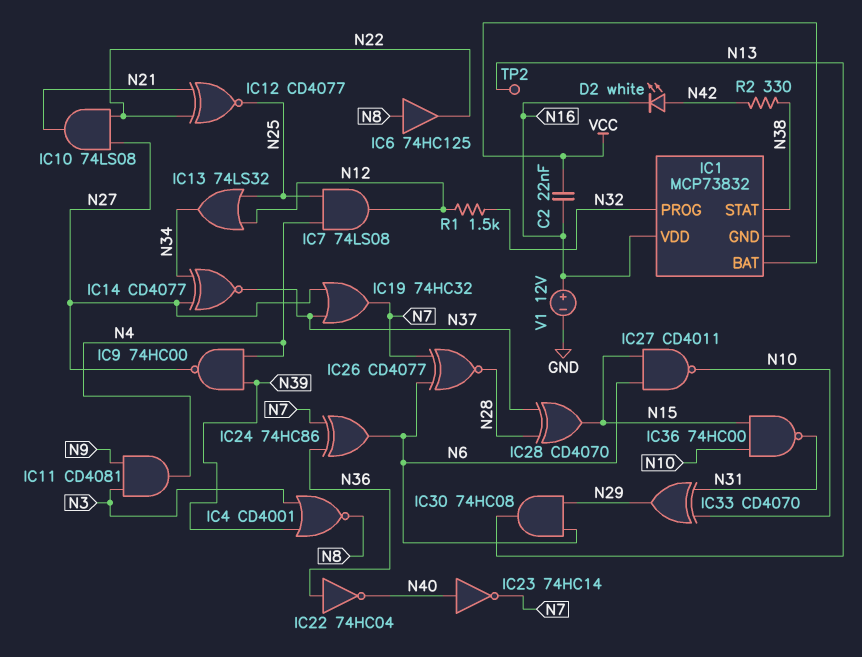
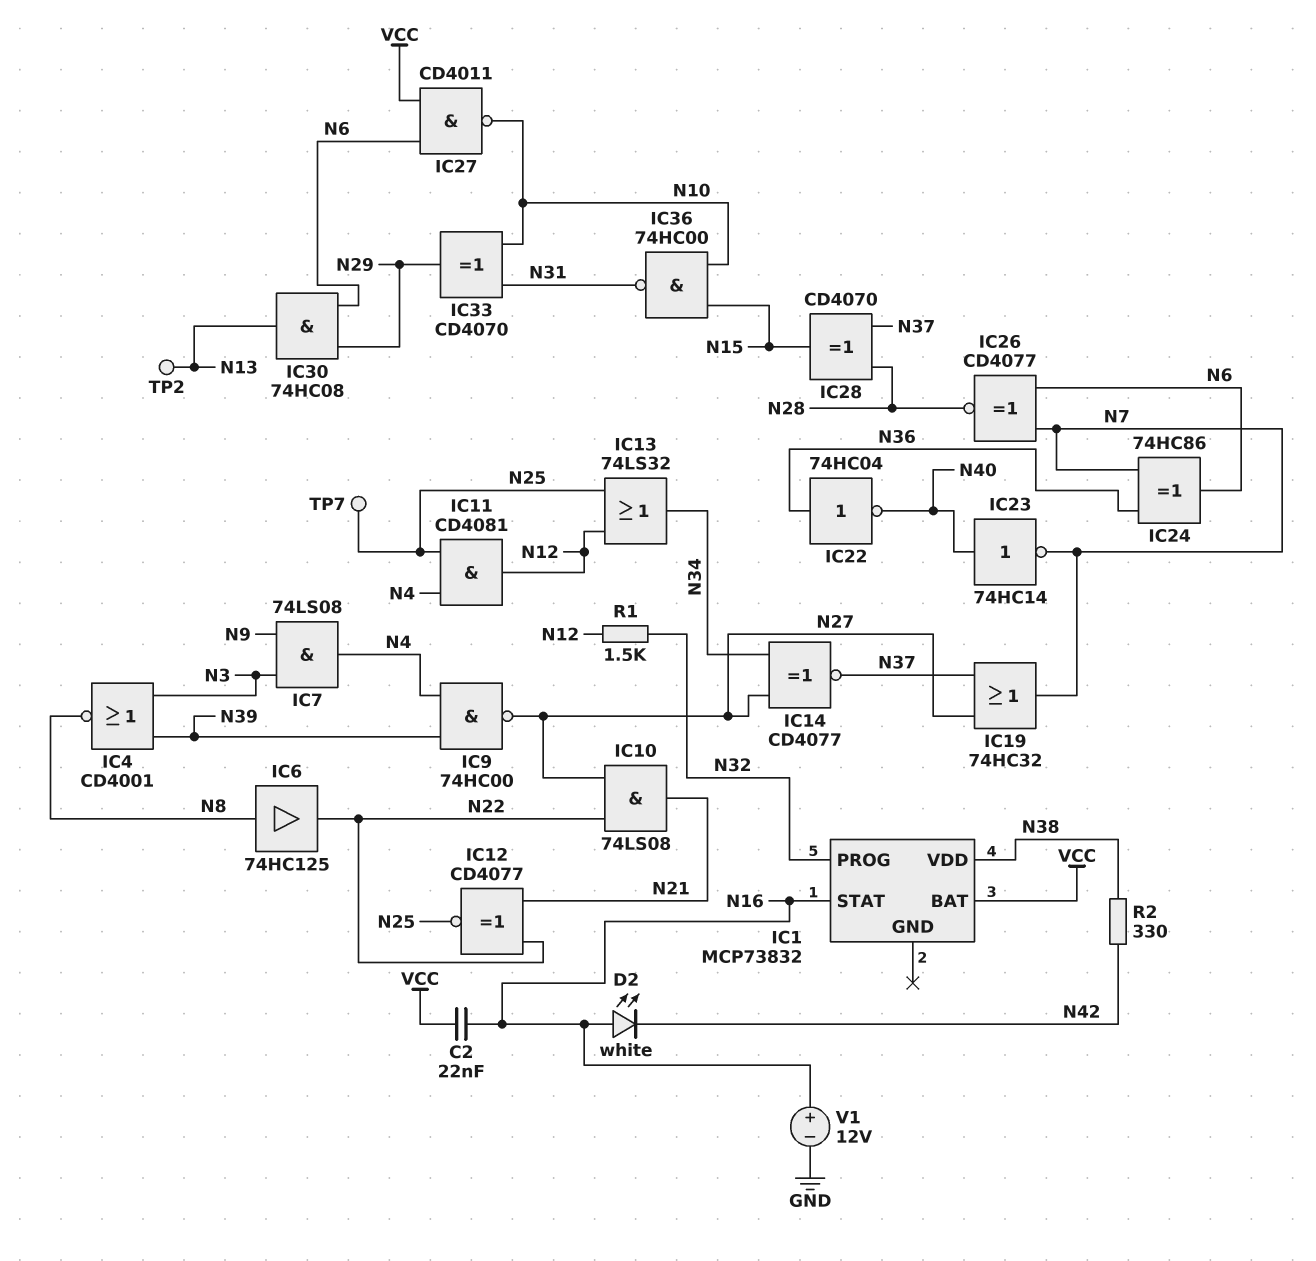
D2: LED white (A N42, K N16) -> LED white (A N16, K N42)
IC1 pin STAT: N38 -> N16
IC1 pin VDD: N16 -> N38
IC7: AND 74LS08 (in N4, in N25, out N12) -> AND 74LS08 (in N3, in N9, out N4)
IC11: AND CD4081 (in N3, in N9, out N4) -> AND CD4081 (in N4, in N25, out N12)
IC27: NAND CD4011 (in N6, in N15, out N10) -> NAND CD4011 (in N6, in VCC, out N10)
TP7: none -> test point (N25)

